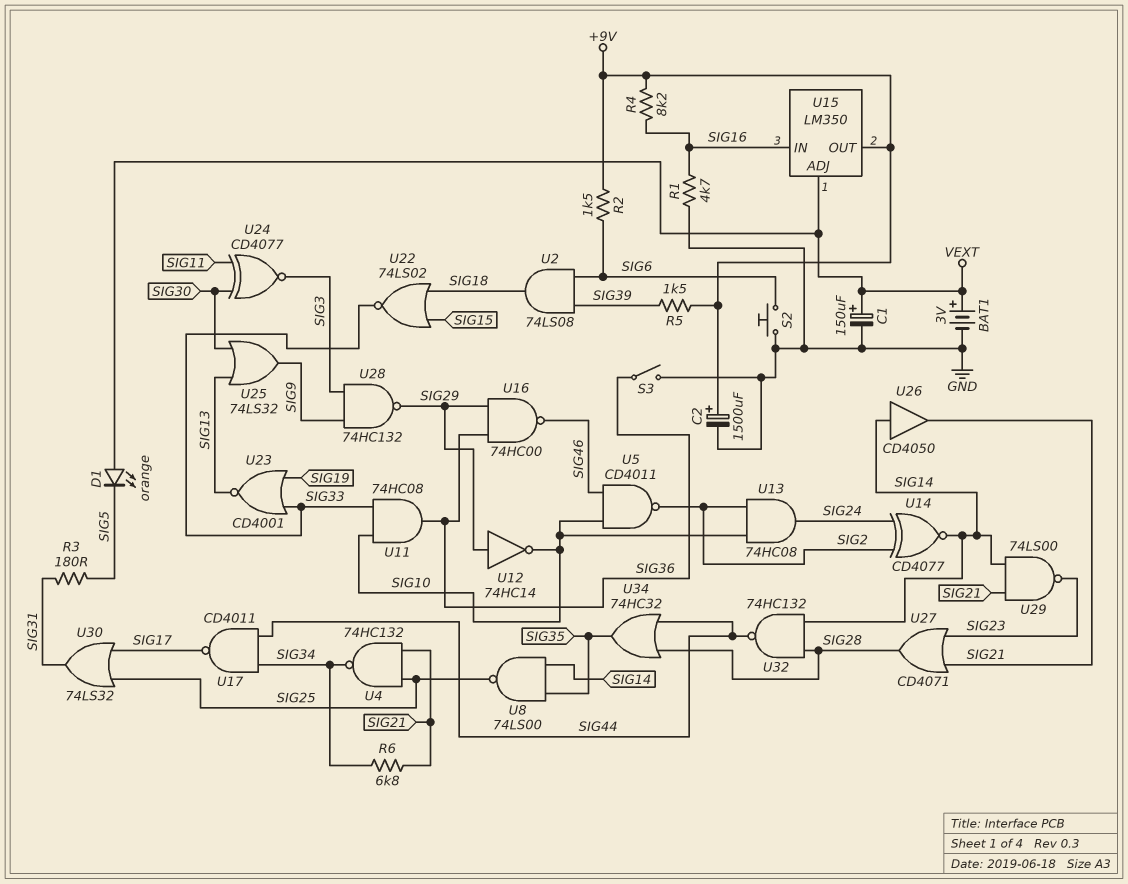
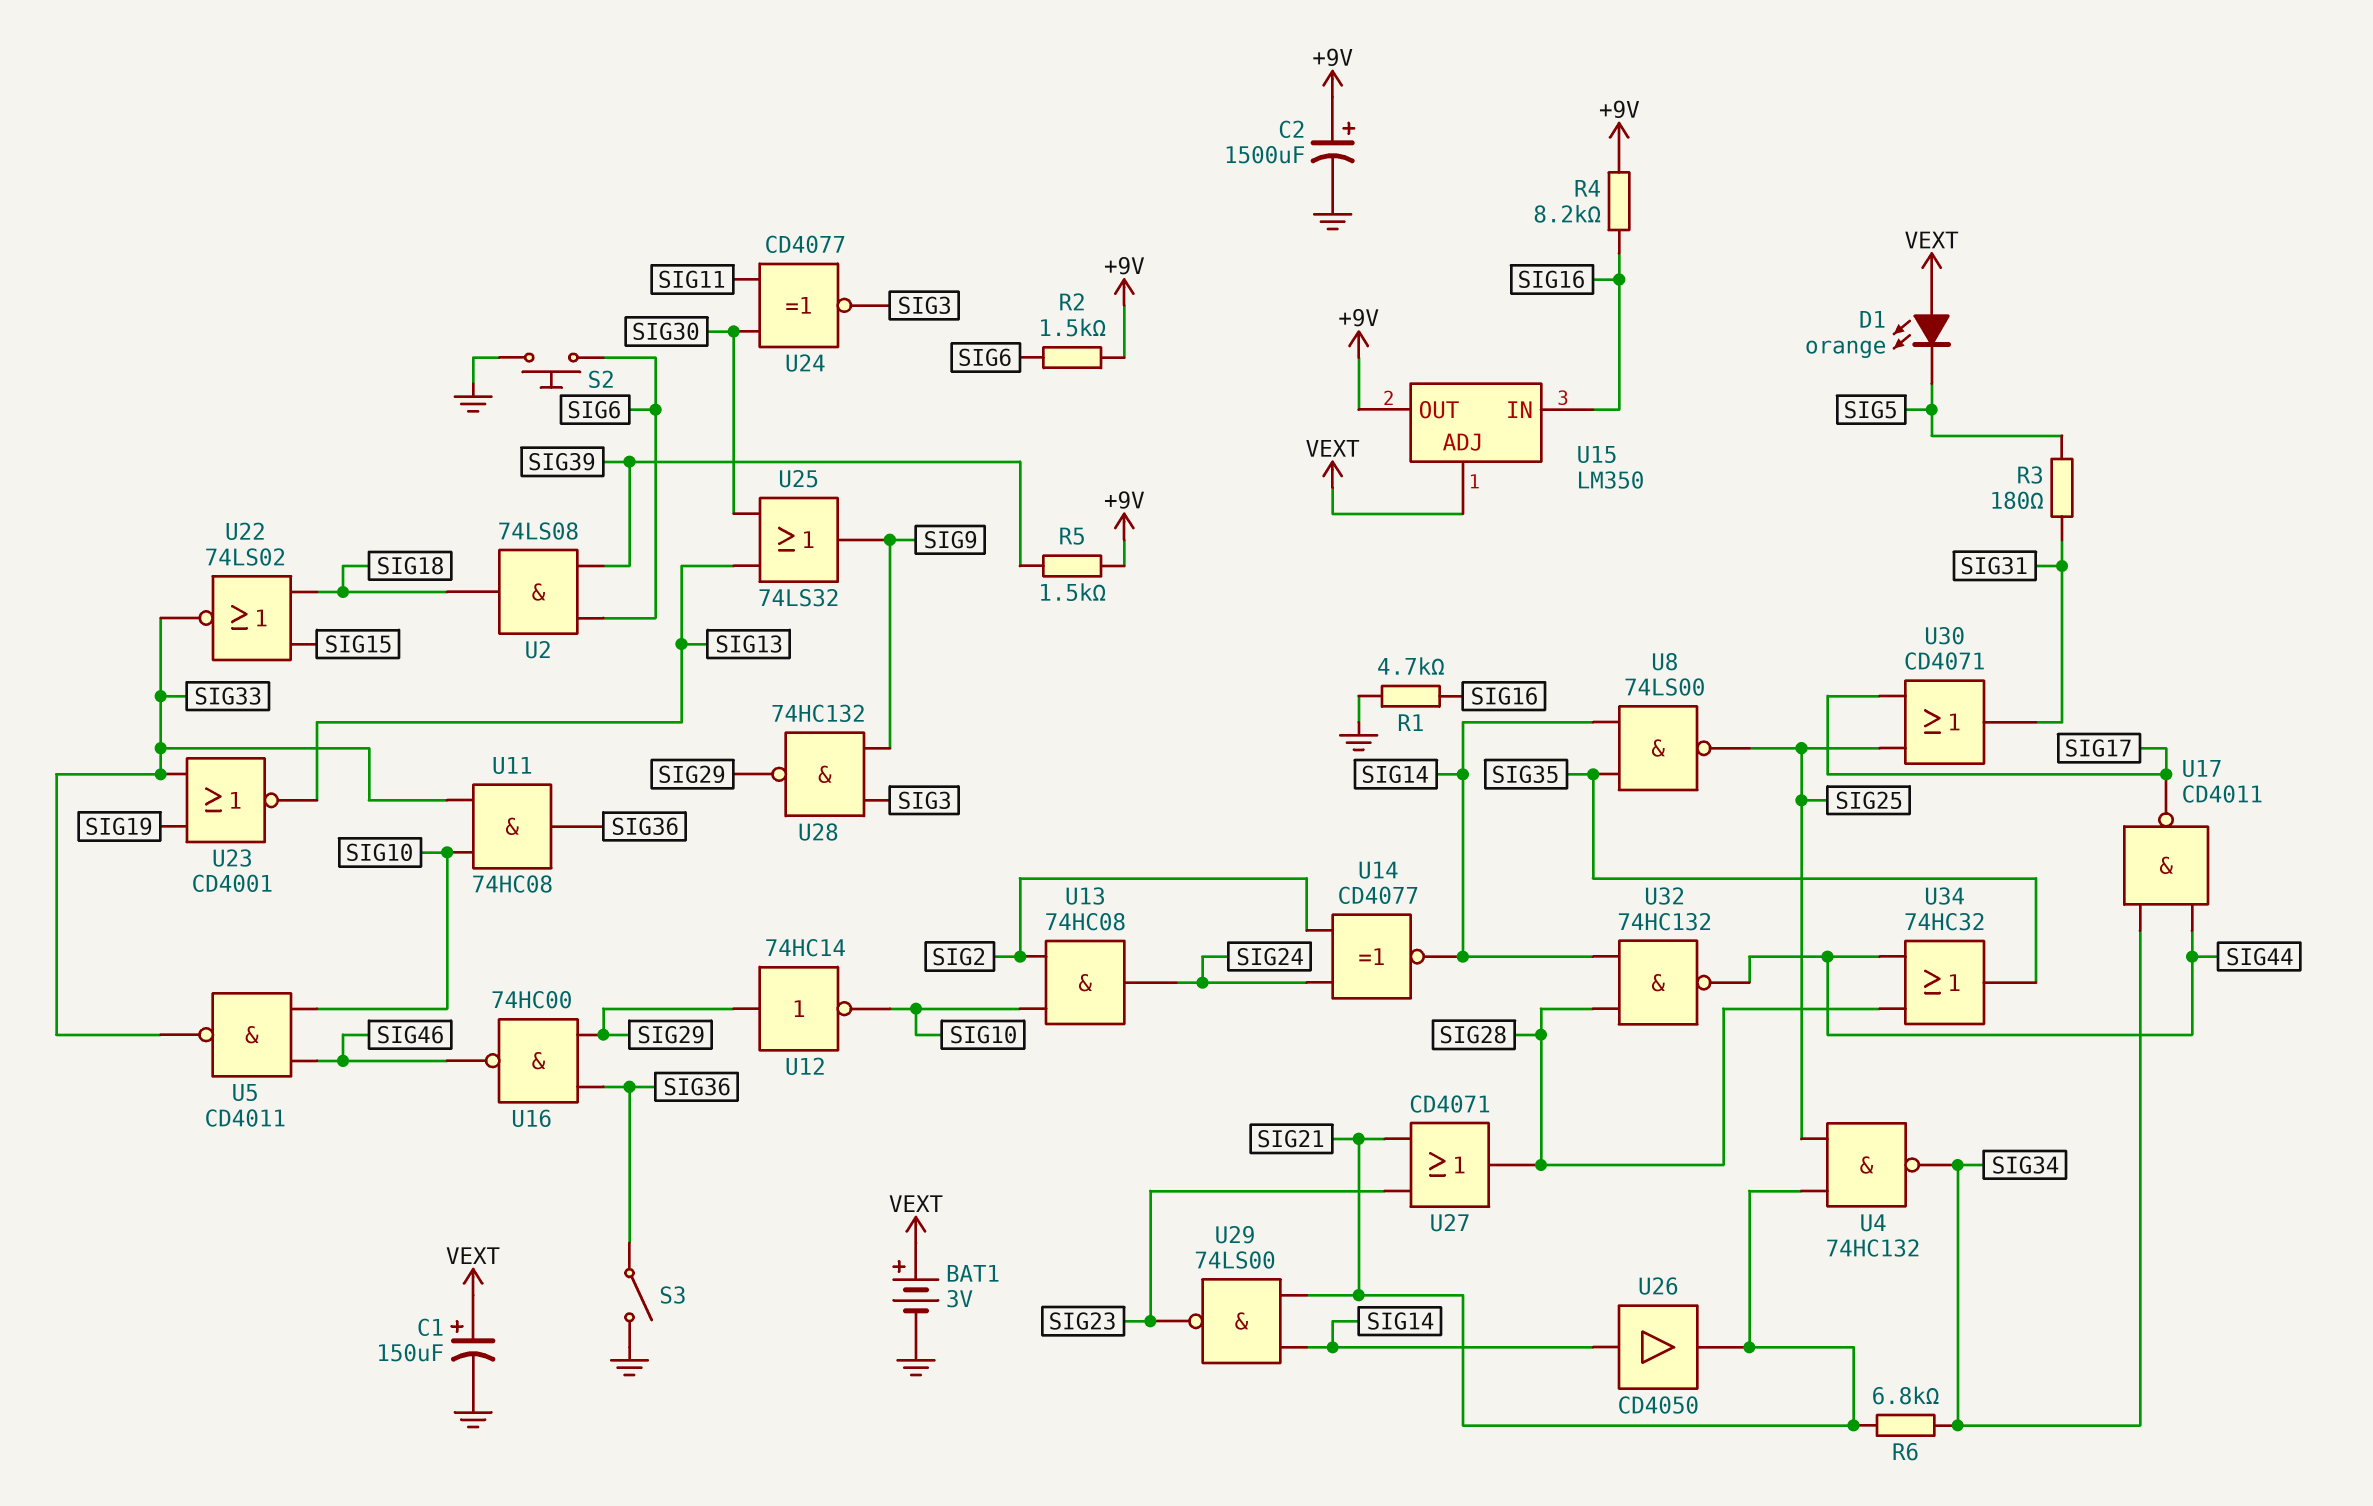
U5: NAND CD4011 (in SIG10, in SIG46, out SIG2) -> NAND CD4011 (in SIG10, in SIG46, out SIG33)
U30: OR 74LS32 (in SIG17, in SIG25, out SIG31) -> OR CD4071 (in SIG17, in SIG25, out SIG31)

